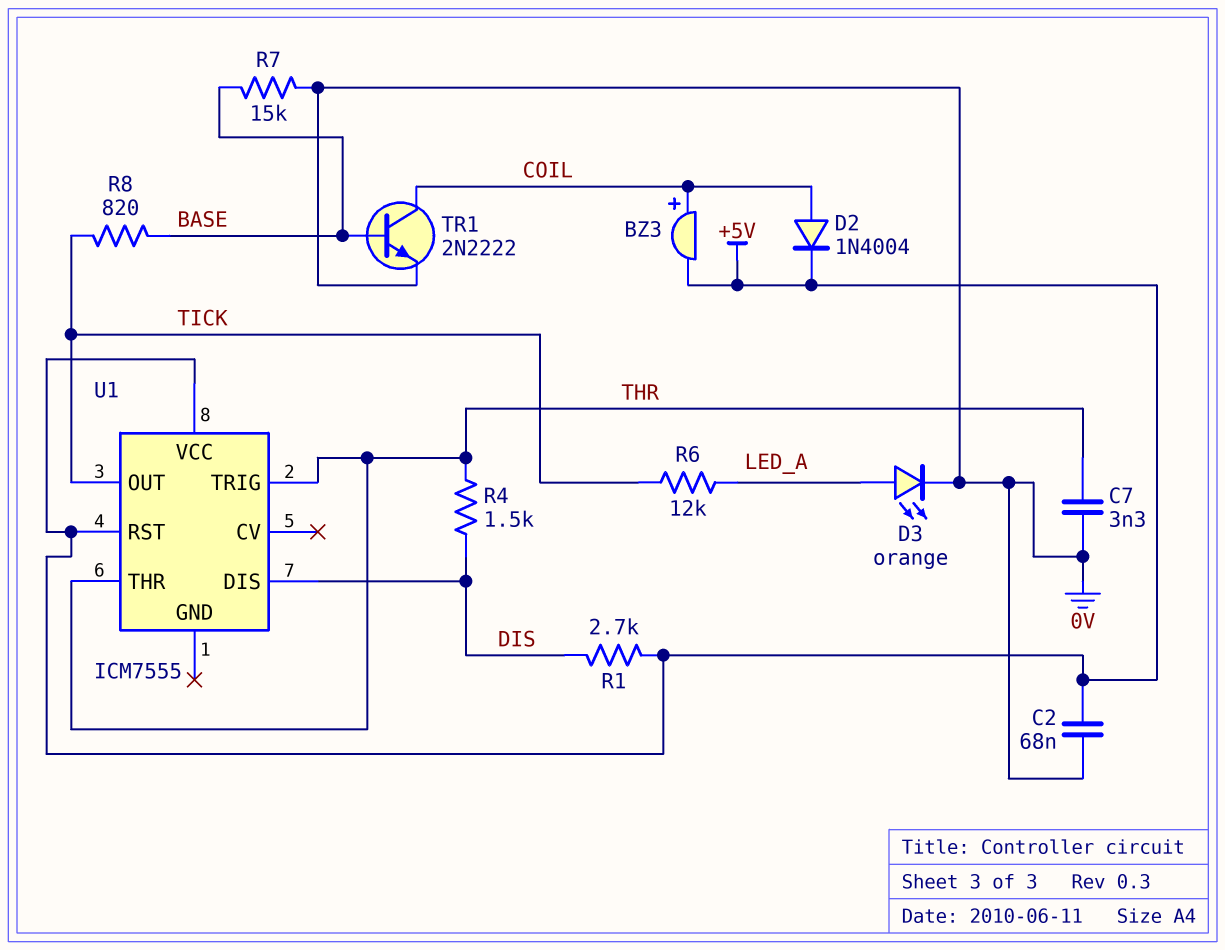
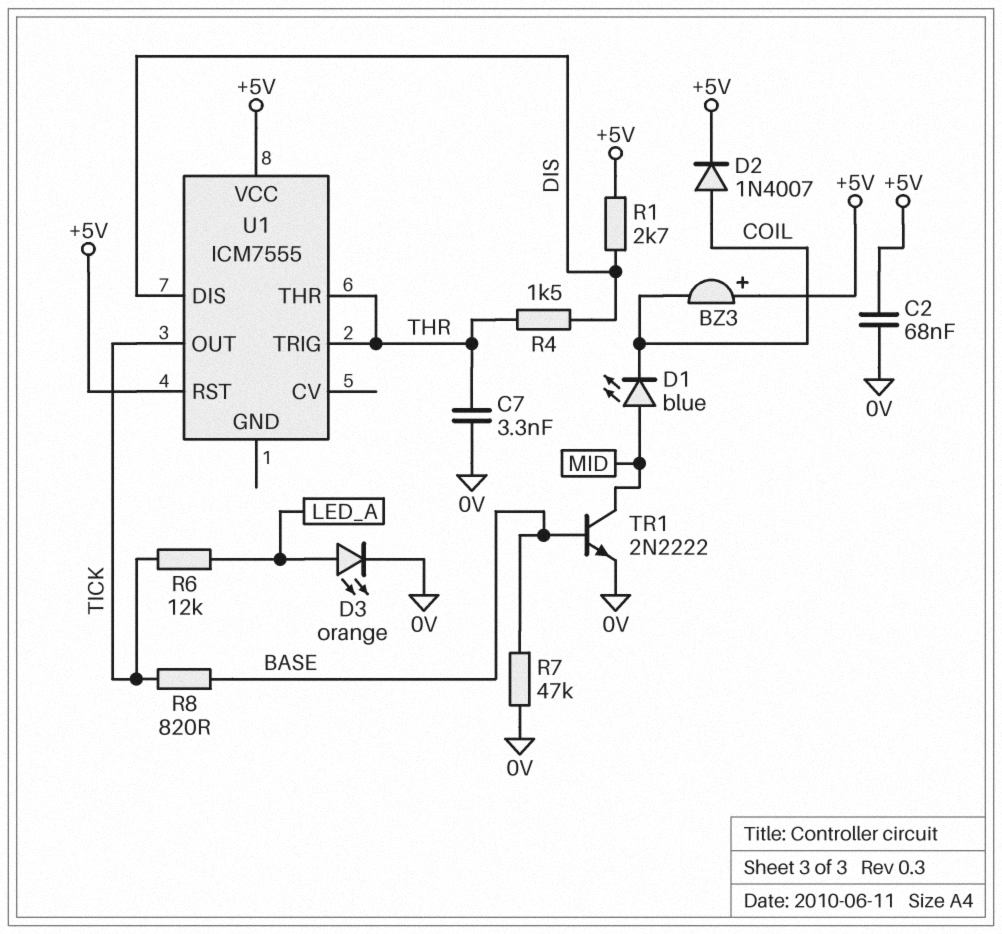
BZ3: buzzer (plus COIL, minus +5V) -> buzzer (plus +5V, minus COIL)
D1: none -> LED blue (A MID, K COIL)
D2: diode 1N4004 (A COIL, K +5V) -> diode 1N4007 (A COIL, K +5V)
R7: 15k (0V, BASE) -> 47k (0V, BASE)
TR1: NPN 2N2222 (B BASE, C COIL, E 0V) -> NPN 2N2222 (B BASE, C MID, E 0V)

